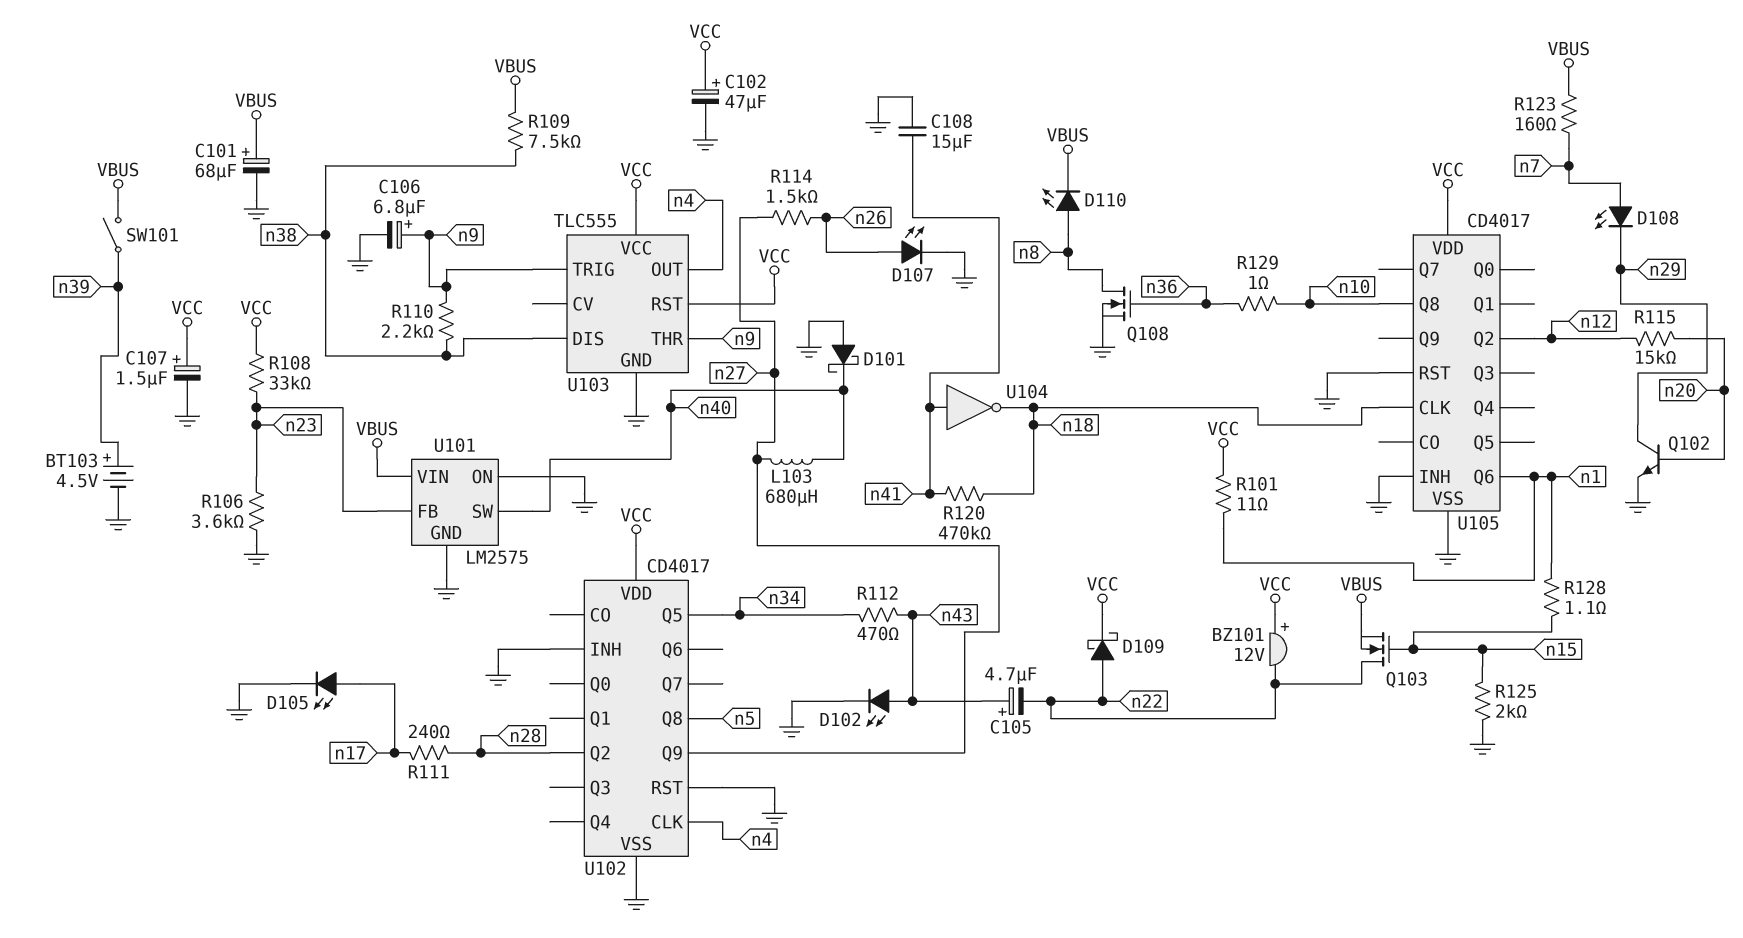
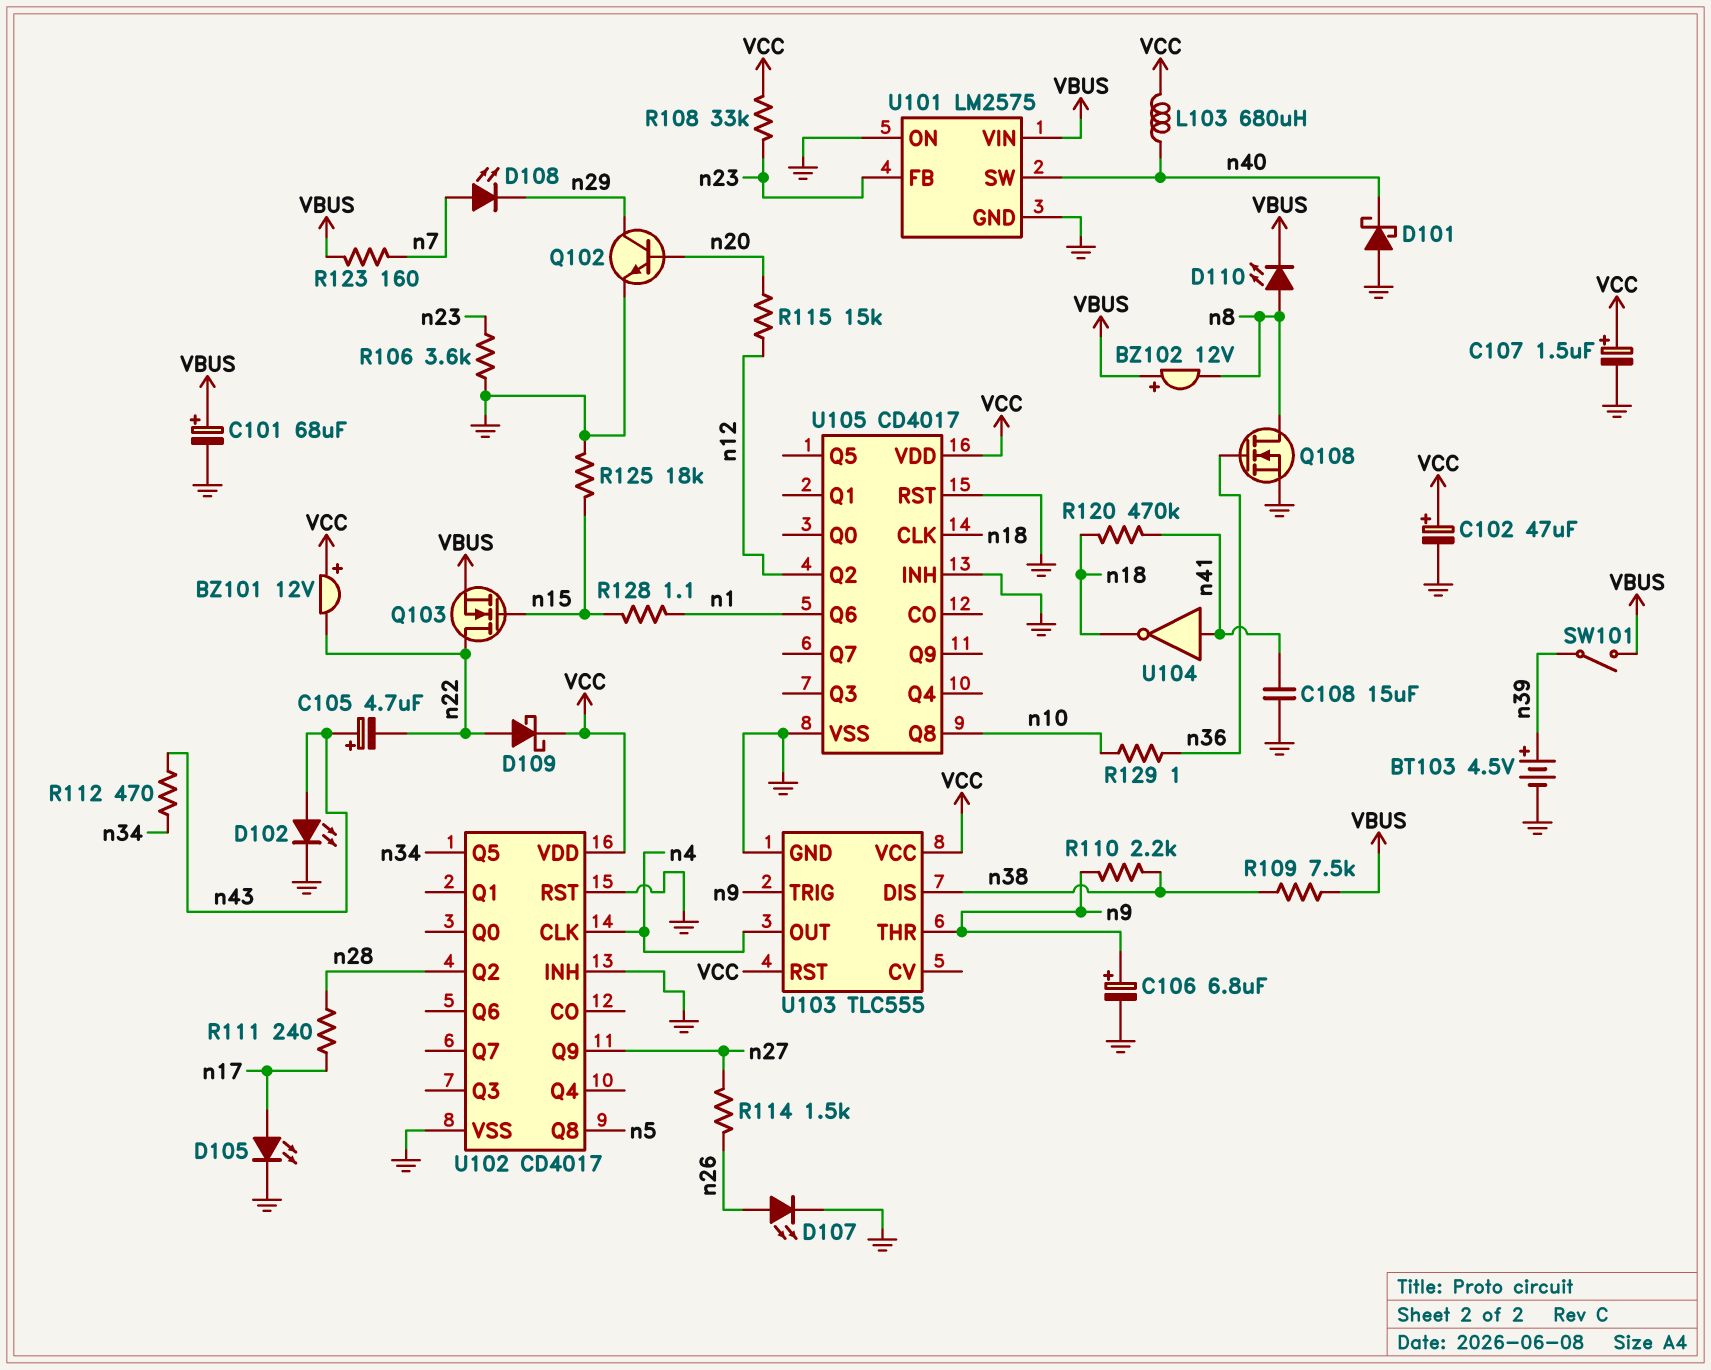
BZ102: none -> buzzer 12V (plus VBUS, minus n8)
L103: 680uH (n27, n40) -> 680uH (VCC, n40)
R101: 11 (VCC, n1) -> none
R125: 2k (GND, n15) -> 18k (GND, n15)

